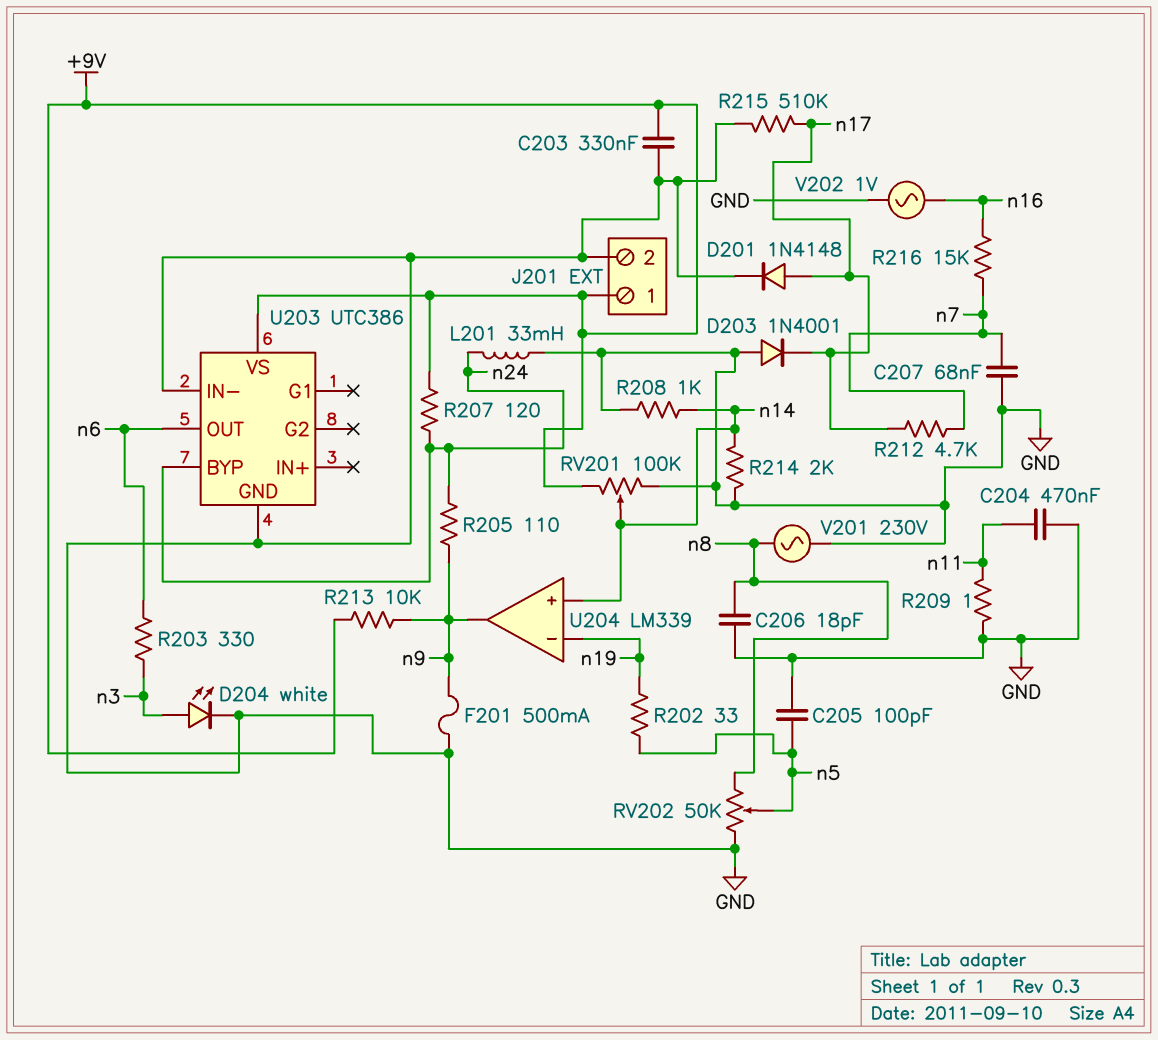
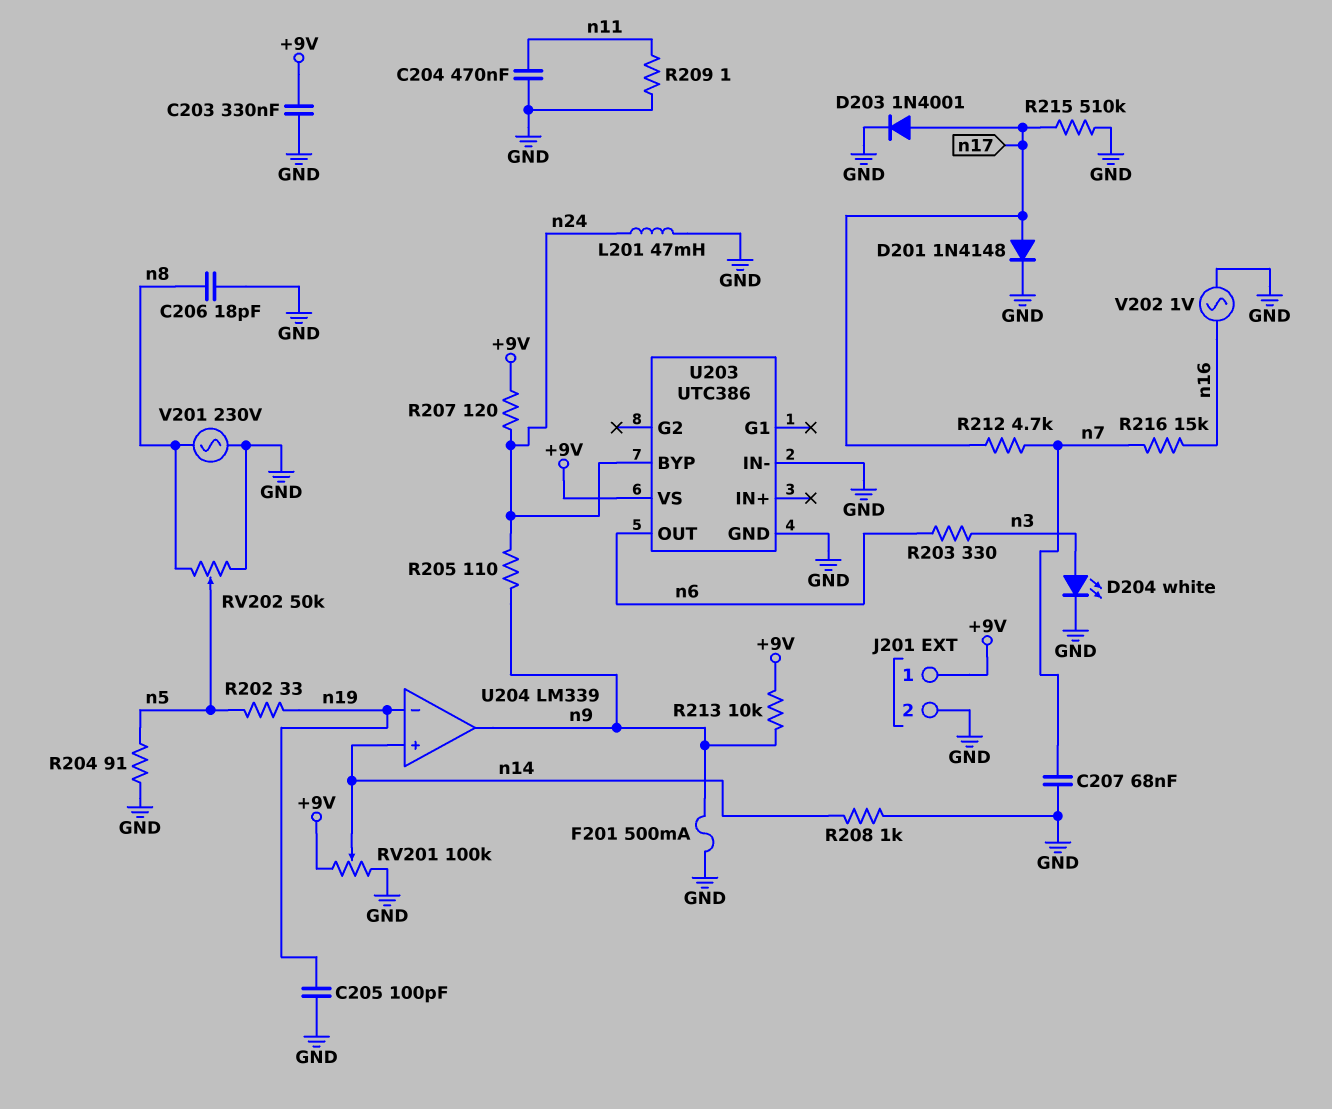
C205: 100pF (GND, n5) -> 100pF (GND, n19)
D203: diode 1N4001 (A GND, K n17) -> diode 1N4001 (A n17, K GND)
L201: 33mH (GND, n24) -> 47mH (GND, n24)
R204: none -> 91 (GND, n5)
R214: 2k (GND, n14) -> none

